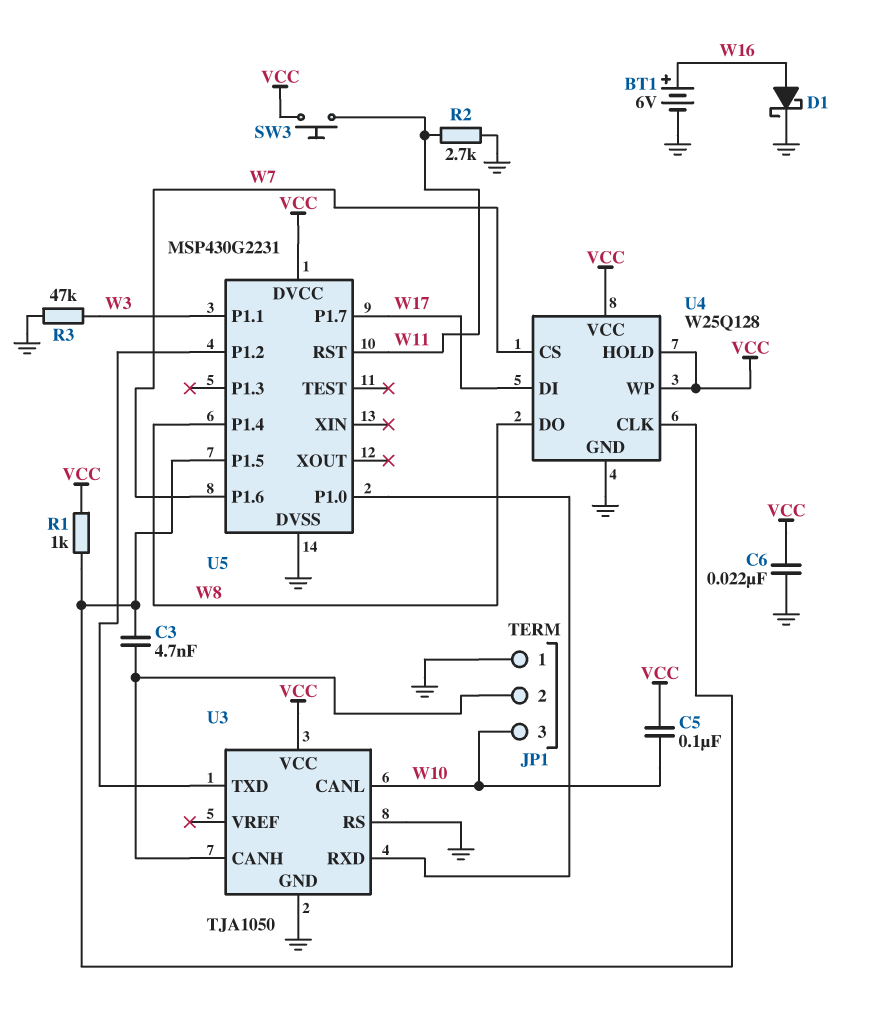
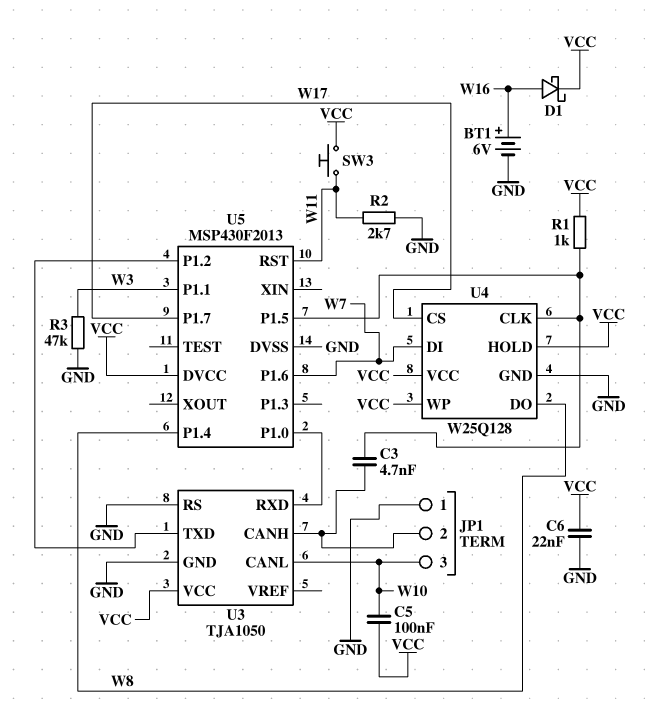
D1: schottky (A W16, K GND) -> schottky (A W16, K VCC)
U4 pin CS: W7 -> W17
U4 pin DI: W17 -> W7
U5: MSP430G2231 -> MSP430F2013

